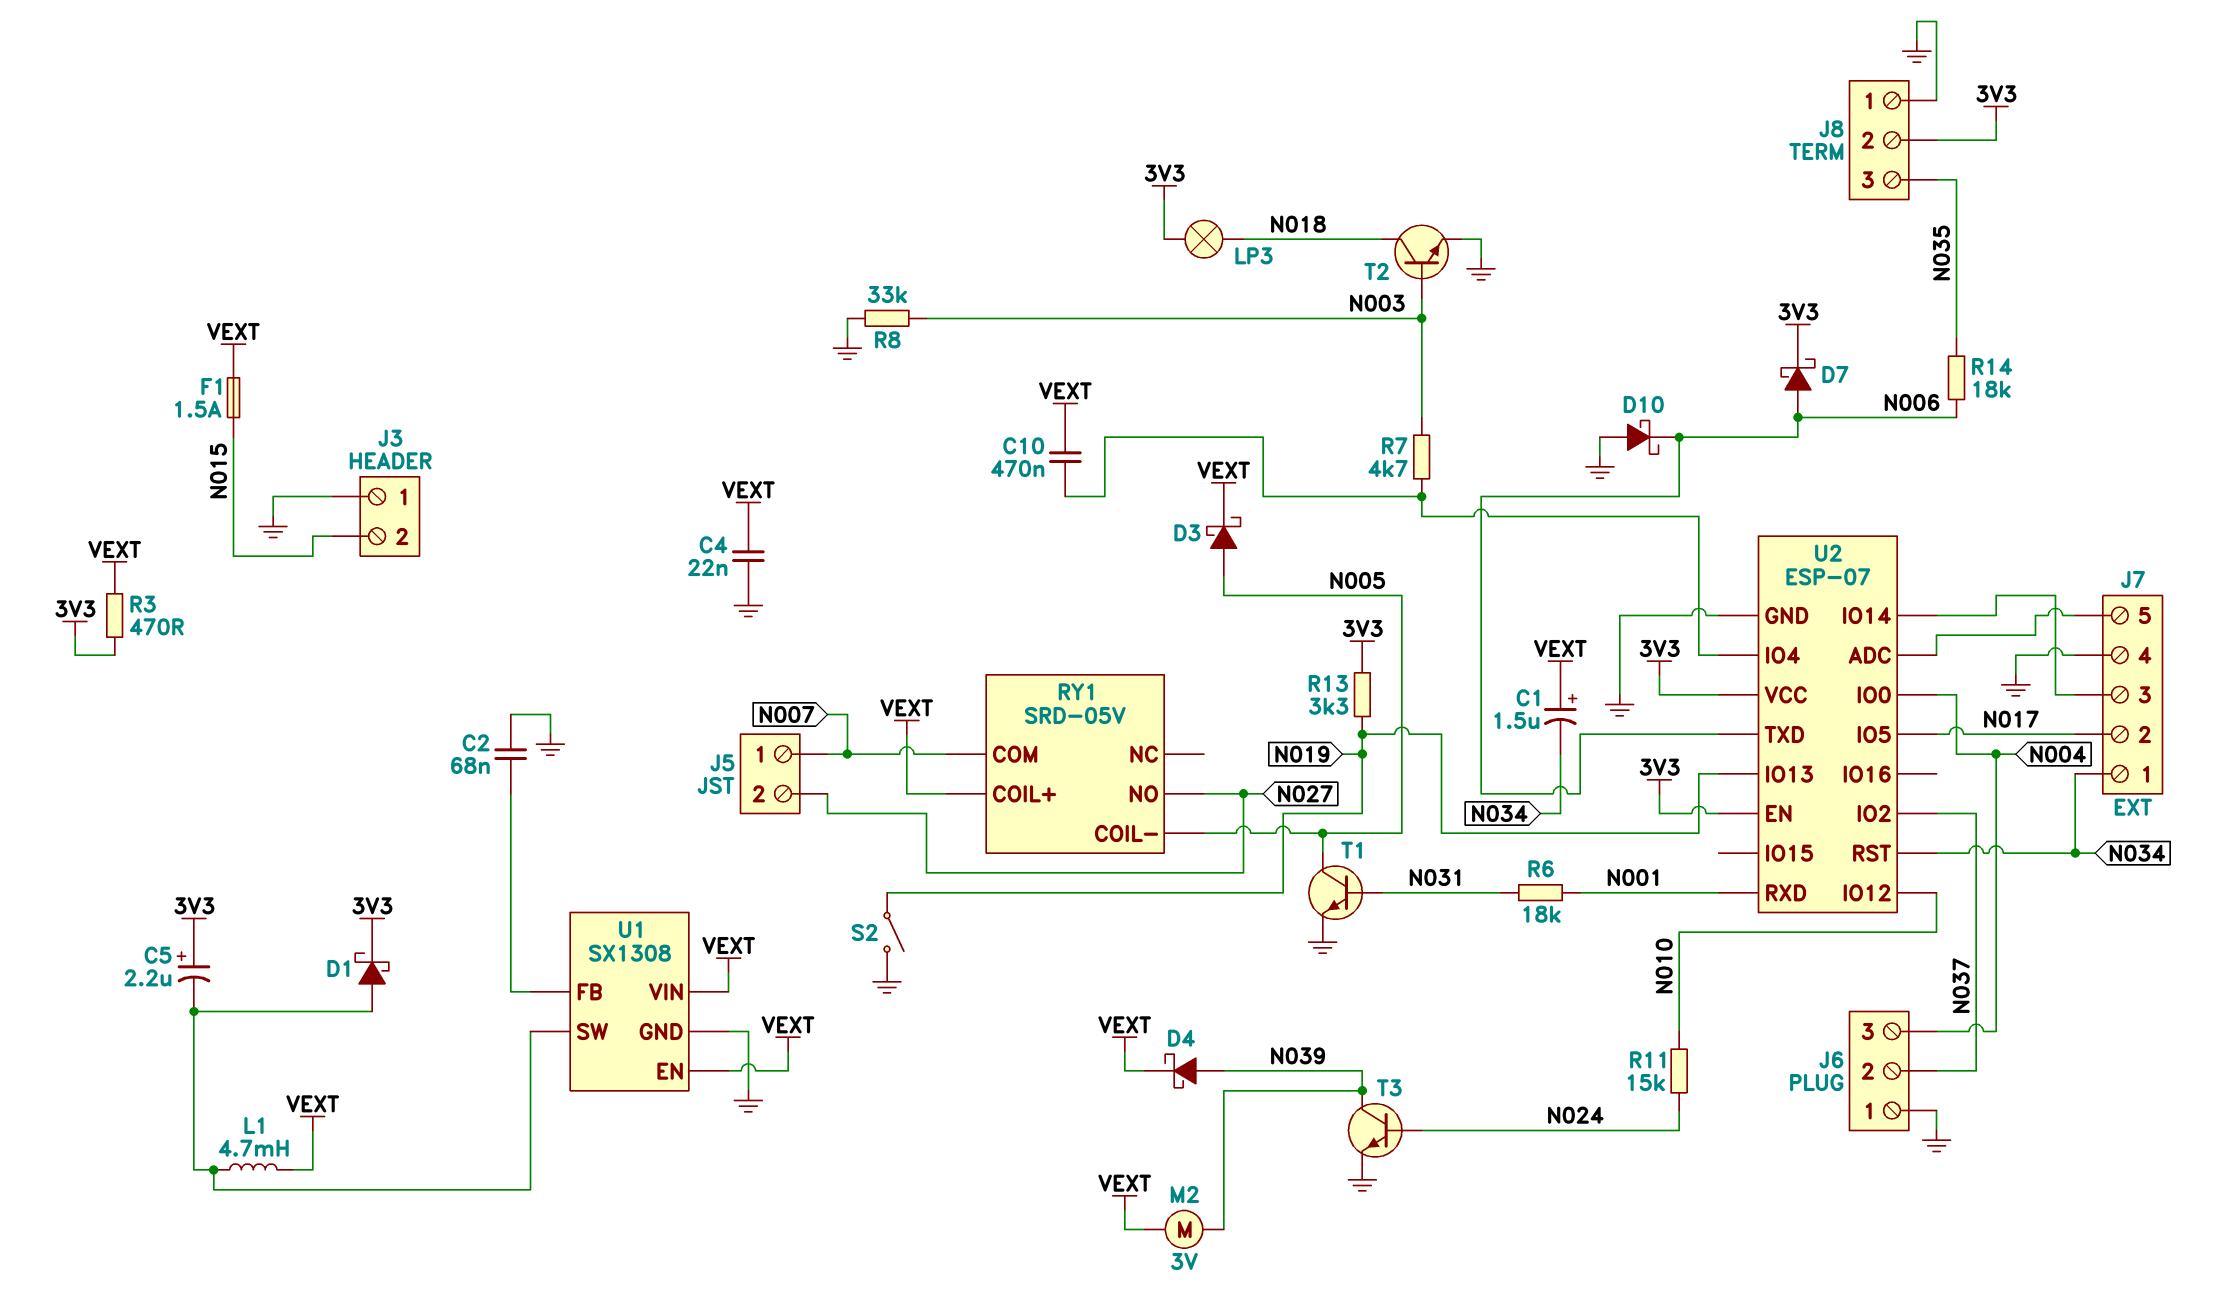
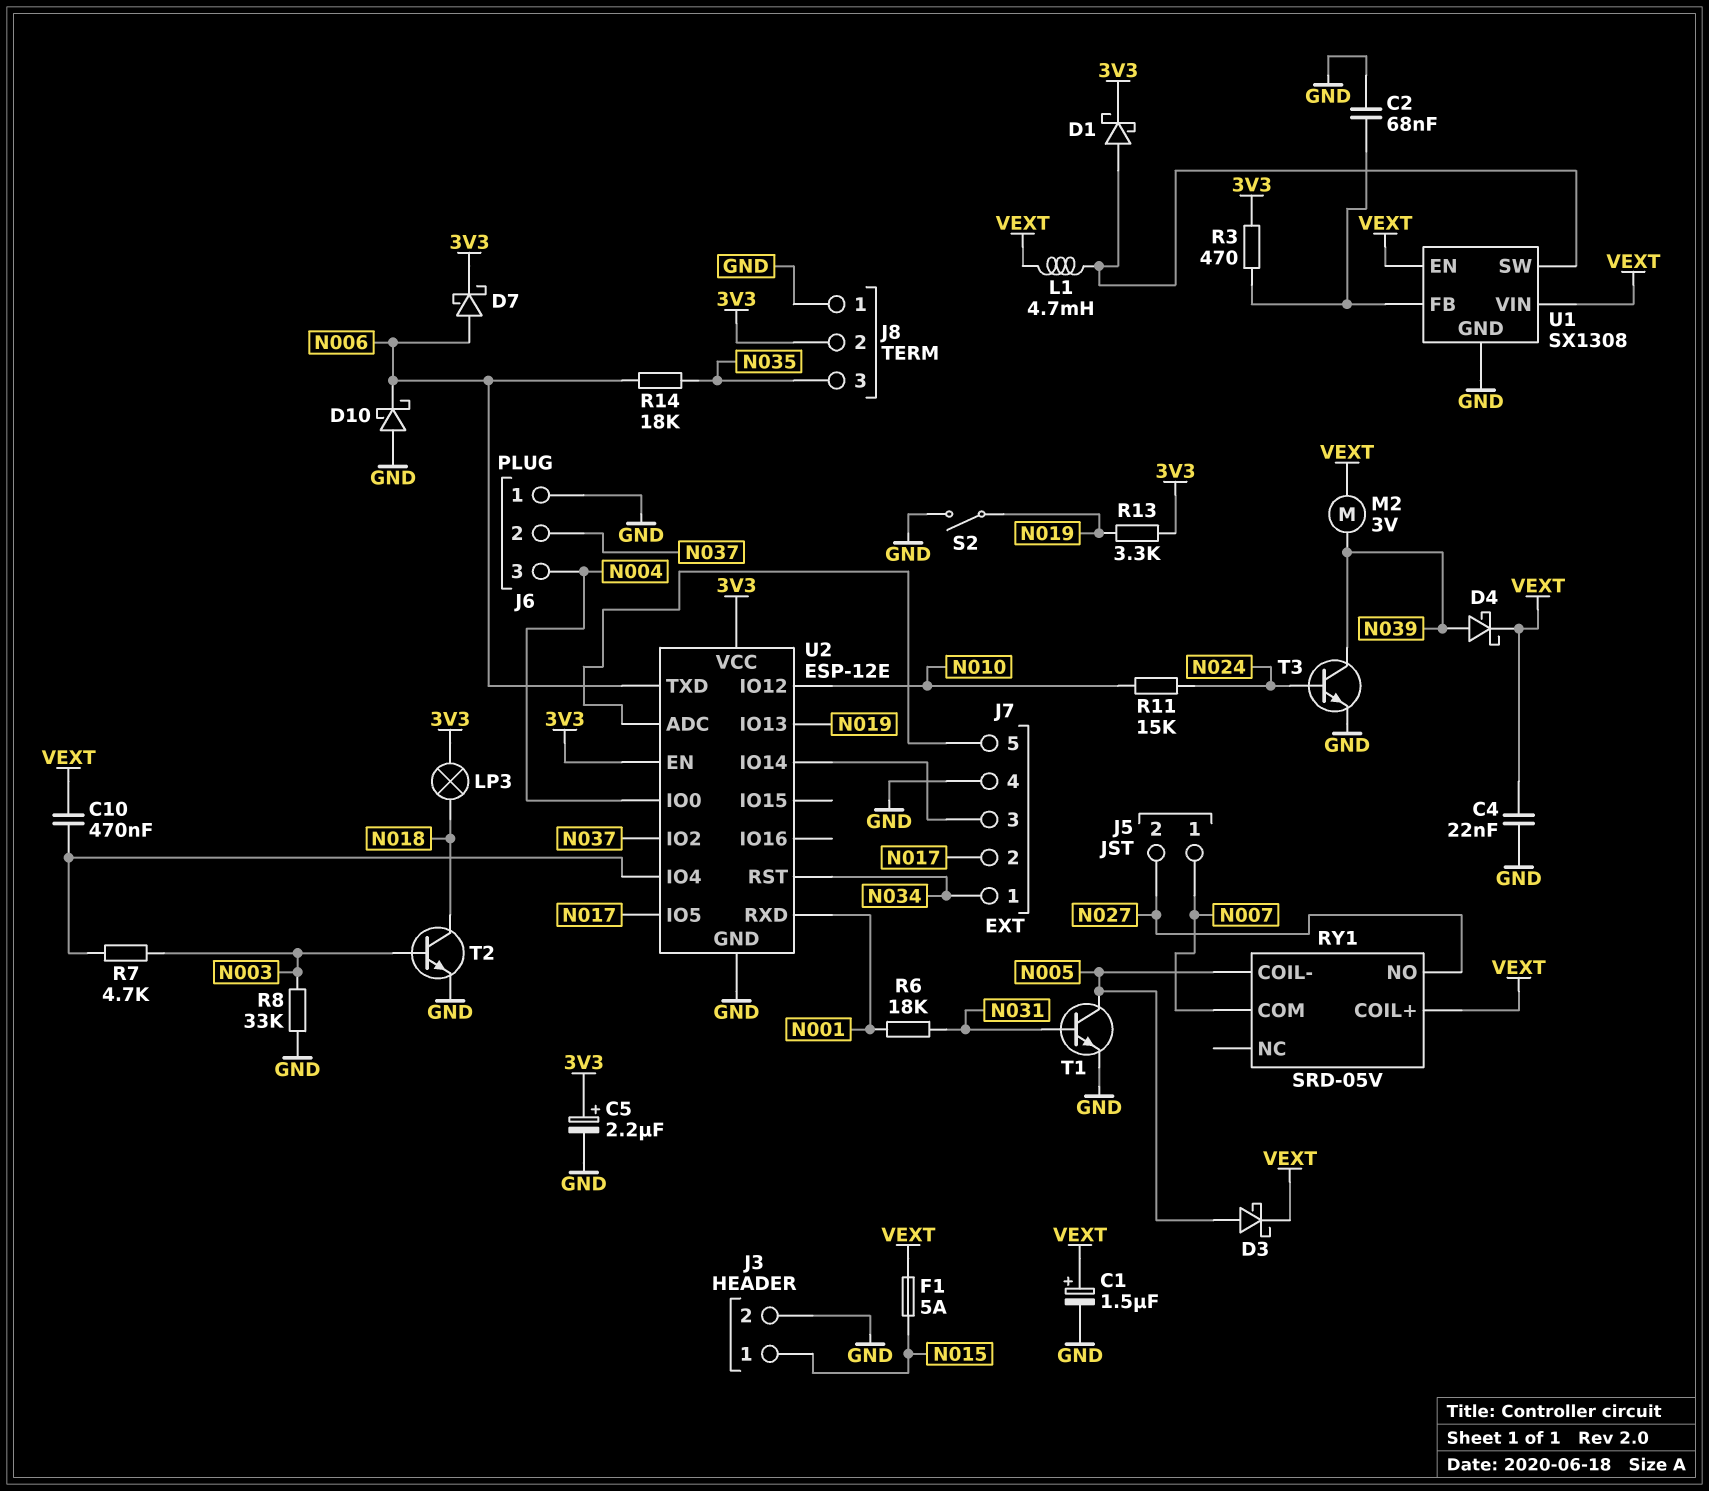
C1: 1.5uF (plus VEXT, minus N034) -> 1.5uF (plus VEXT, minus GND)
C5: 2.2uF (plus 3V3, minus U1/SW) -> 2.2uF (plus 3V3, minus GND)
F1: 1.5A (N015, VEXT) -> 5A (N015, VEXT)
J3 pin 1: GND -> N015
J3 pin 2: N015 -> GND
R3: 470 (3V3, VEXT) -> 470 (3V3, U1/FB)
U2: ESP-07 -> ESP-12E

